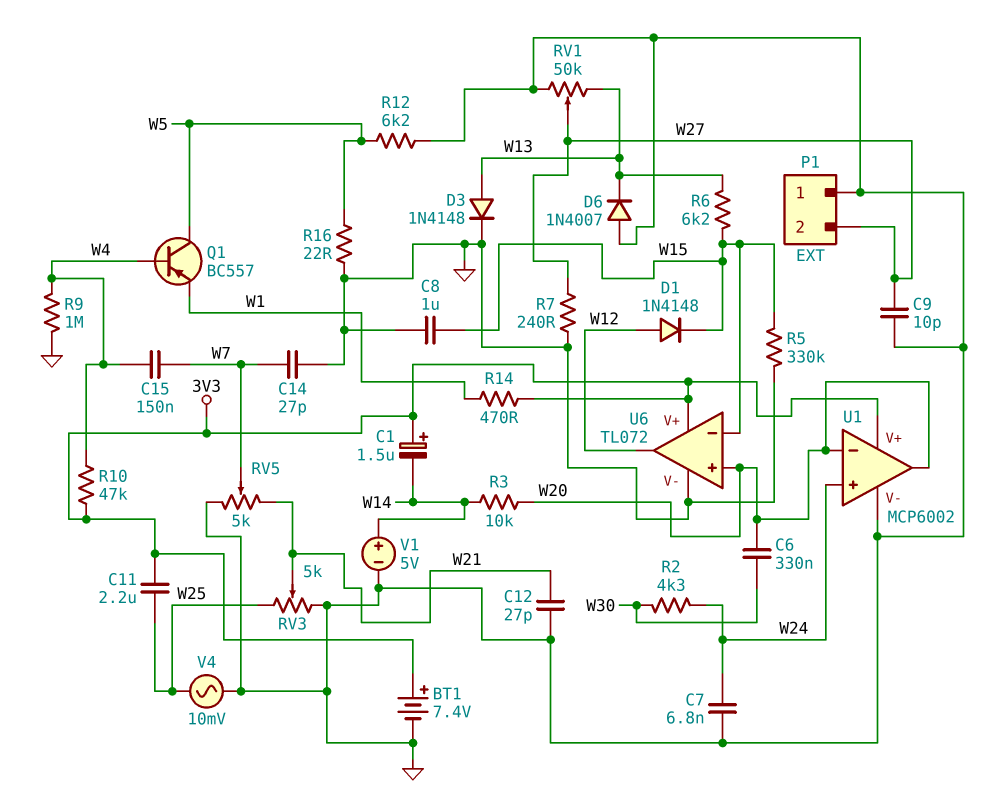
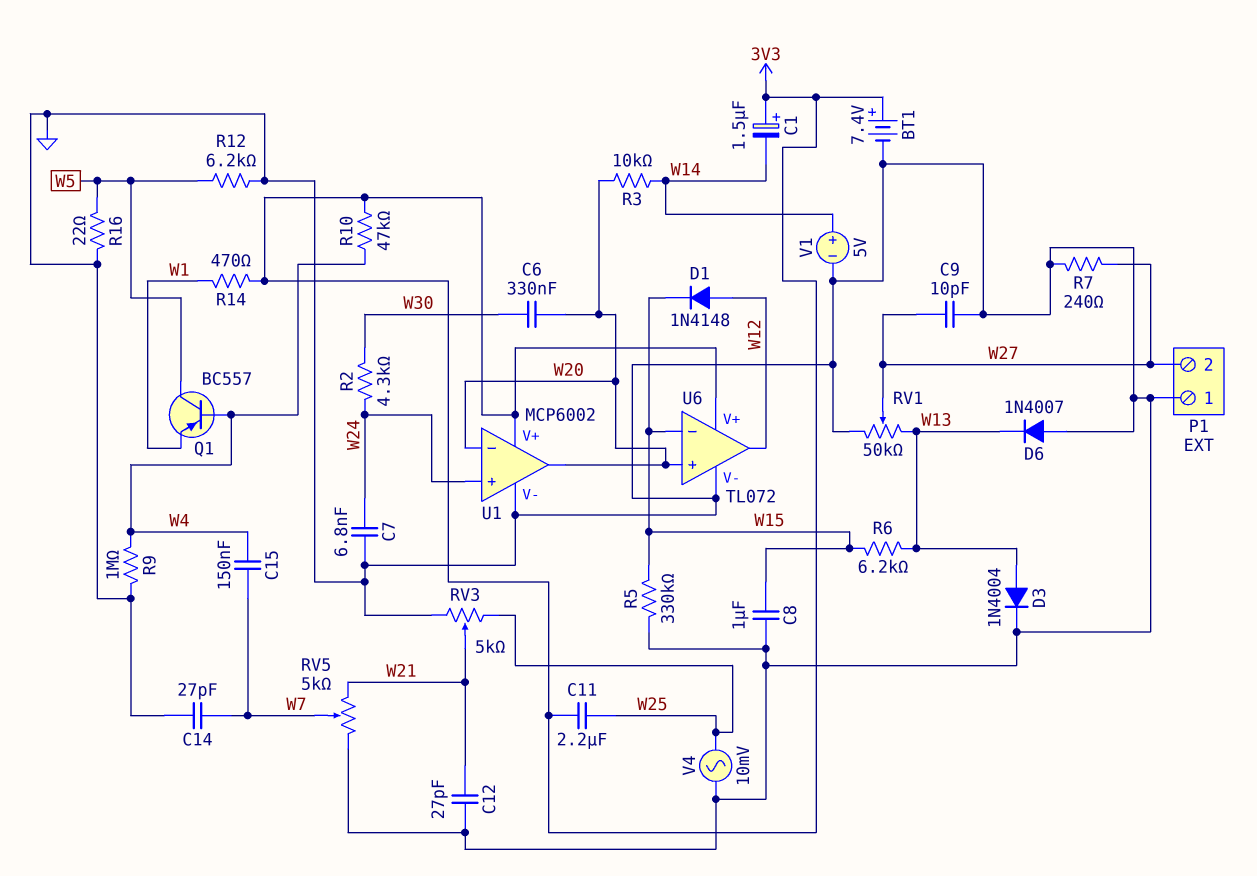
D3: diode 1N4148 (A W13, K GND) -> diode 1N4004 (A W13, K GND)

